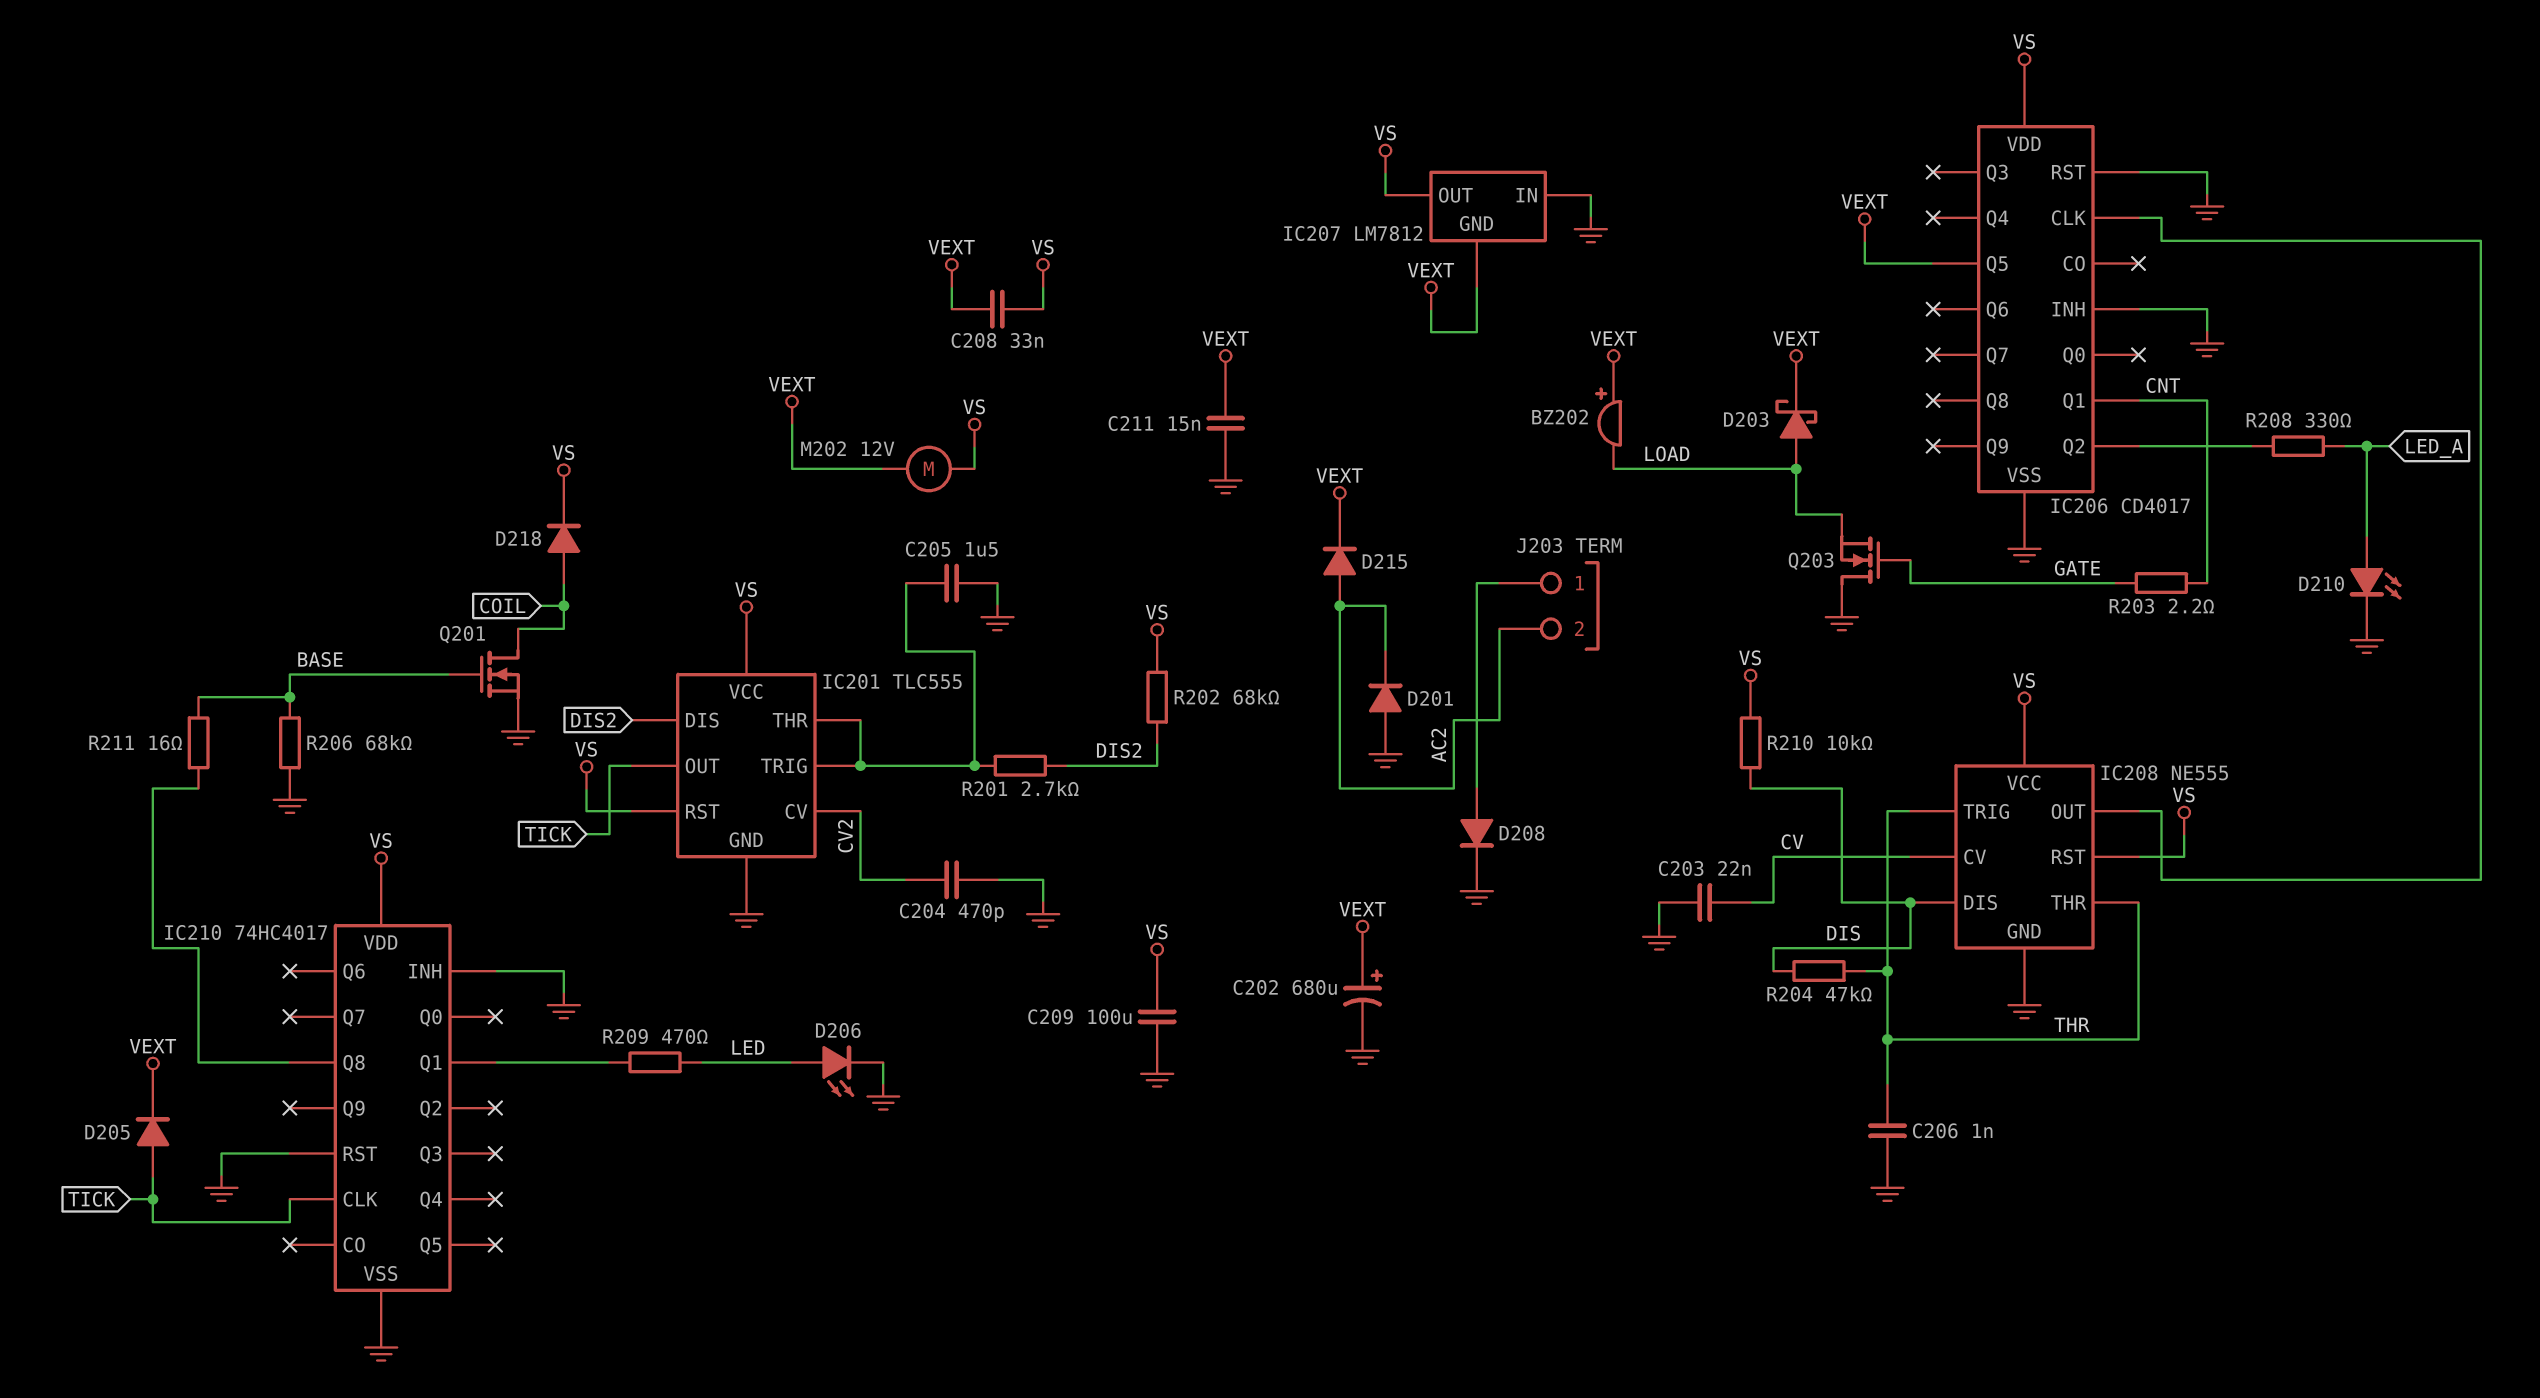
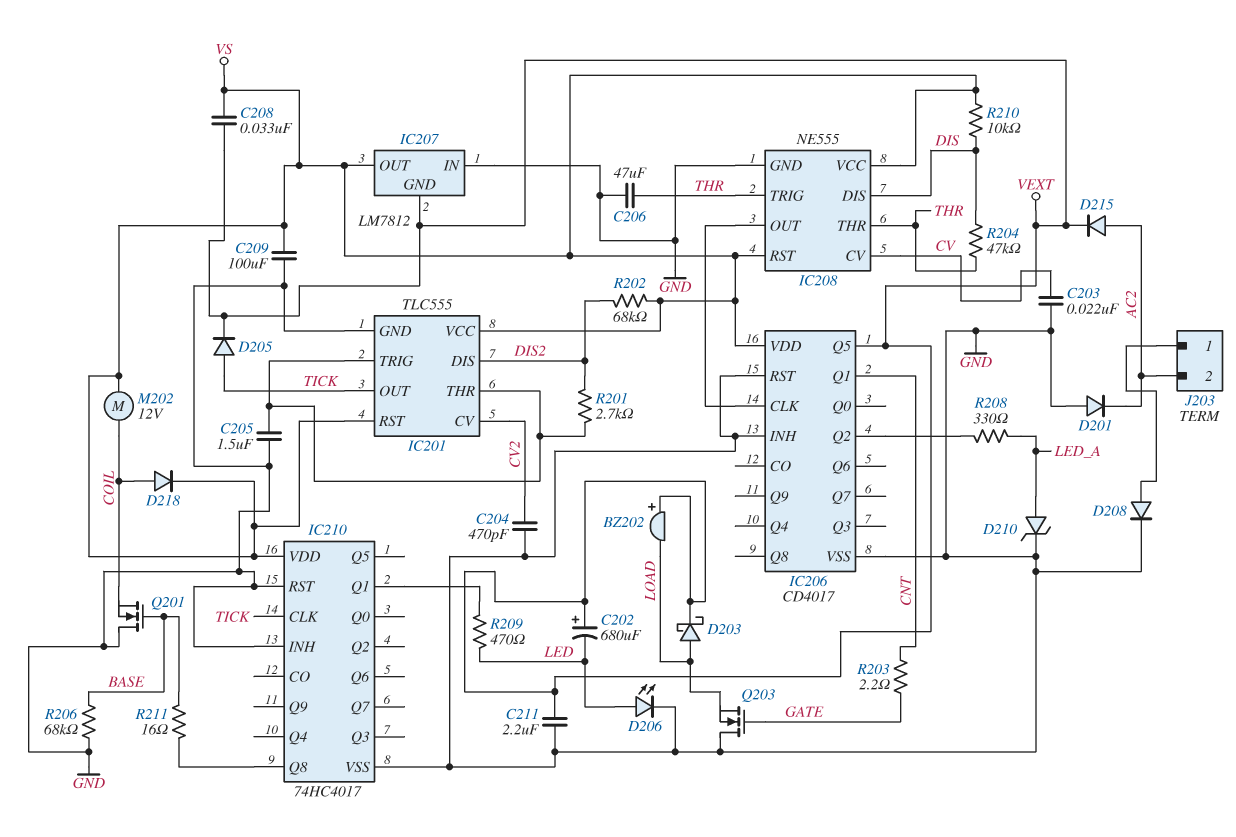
C202: 680uF (plus VEXT, minus GND) -> 680uF (plus VEXT, minus LED)
C206: 1nF (GND, THR) -> 47uF (GND, THR)
C211: 15nF (GND, VEXT) -> 2.2uF (GND, VEXT)
D210: LED (A LED_A, K GND) -> zener (A LED_A, K GND)
M202: motor 12V (VEXT, VS) -> motor 12V (COIL, VS)
Q201: NMOS (G BASE, D COIL, S GND) -> NMOS (G BASE, D GND, S COIL)

